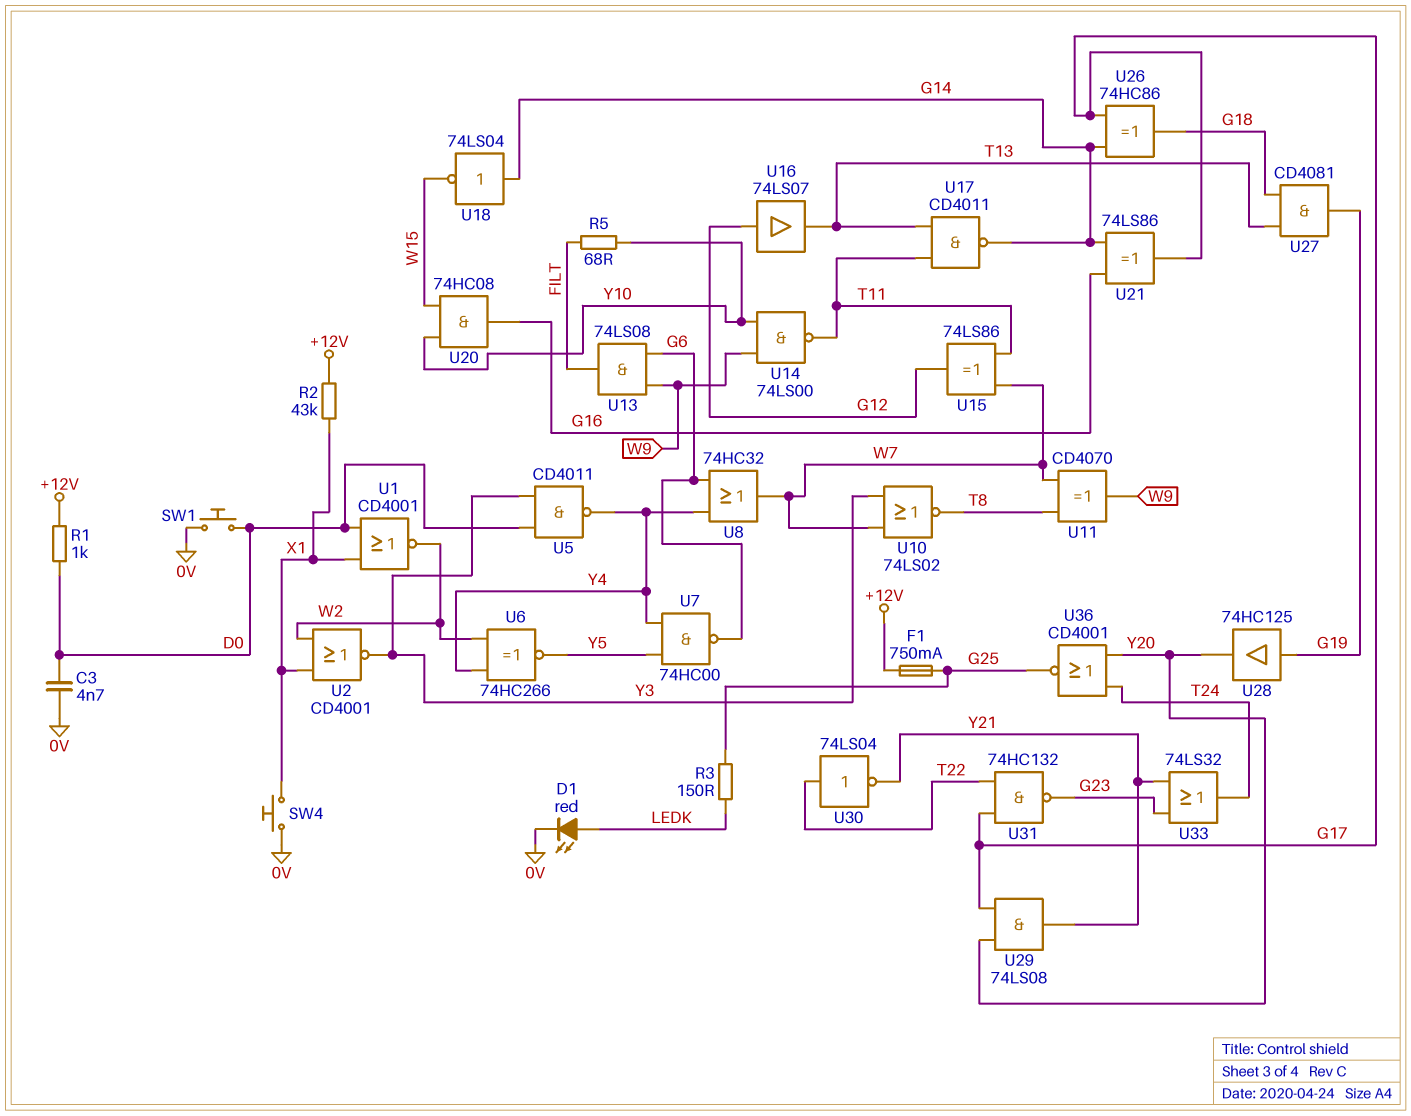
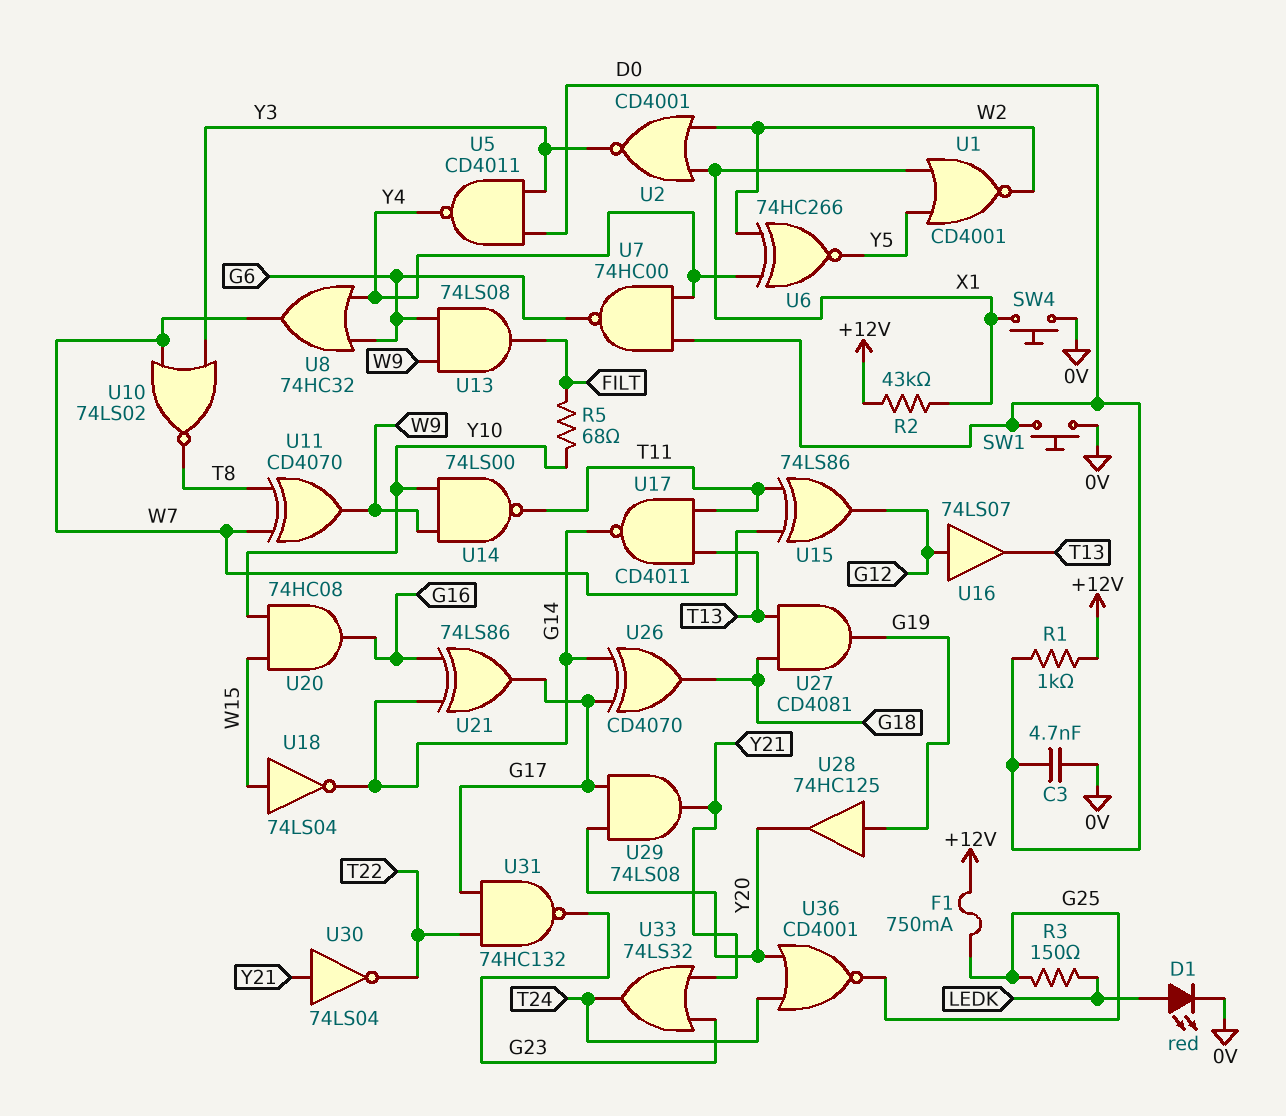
U1: NOR CD4001 (in D0, in X1, out W2) -> NOR CD4001 (in X1, in Y5, out W2)
U7: NAND 74HC00 (in Y4, in Y5, out G6) -> NAND 74HC00 (in D0, in Y4, out G6)
U18: NOT 74LS04 (in G14, out W15) -> NOT 74LS04 (in W15, out G14)
U26: XOR 74HC86 (in G14, in G17, out G18) -> XOR CD4070 (in G14, in G17, out G18)
U30: NOT 74LS04 (in T22, out Y21) -> NOT 74LS04 (in Y21, out T22)

